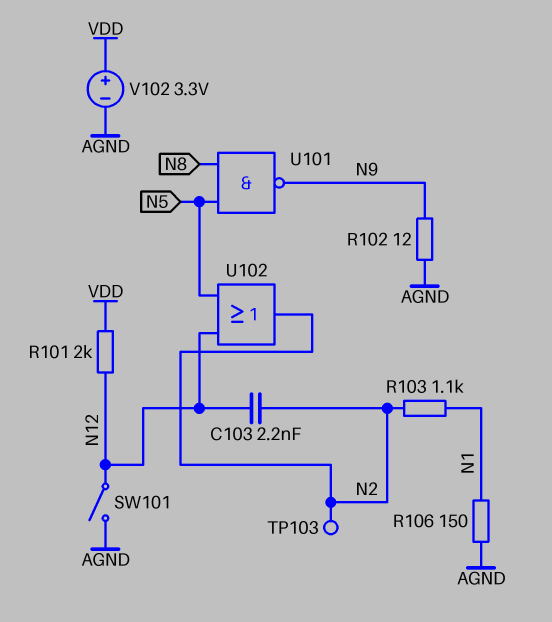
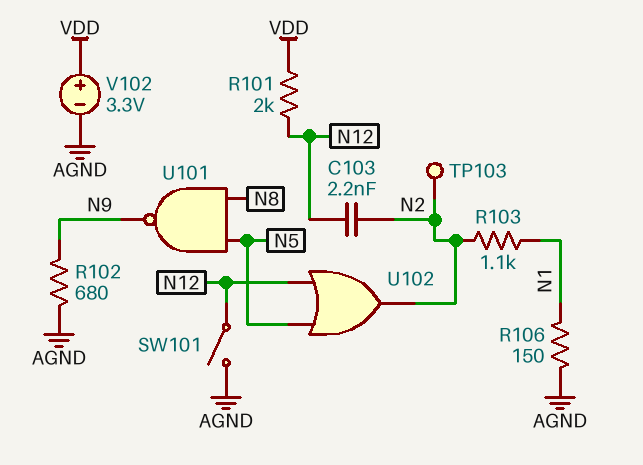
R102: 12 (AGND, N9) -> 680 (AGND, N9)

